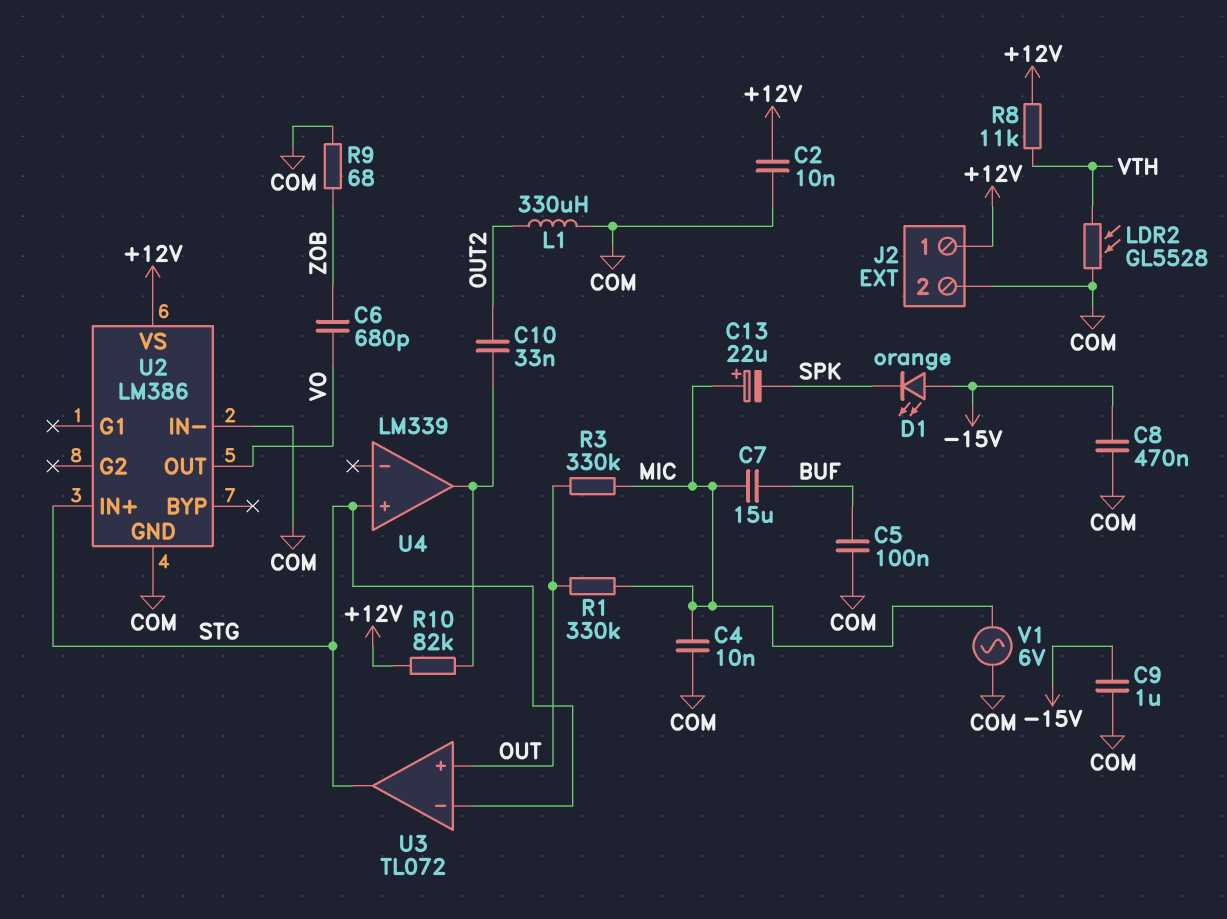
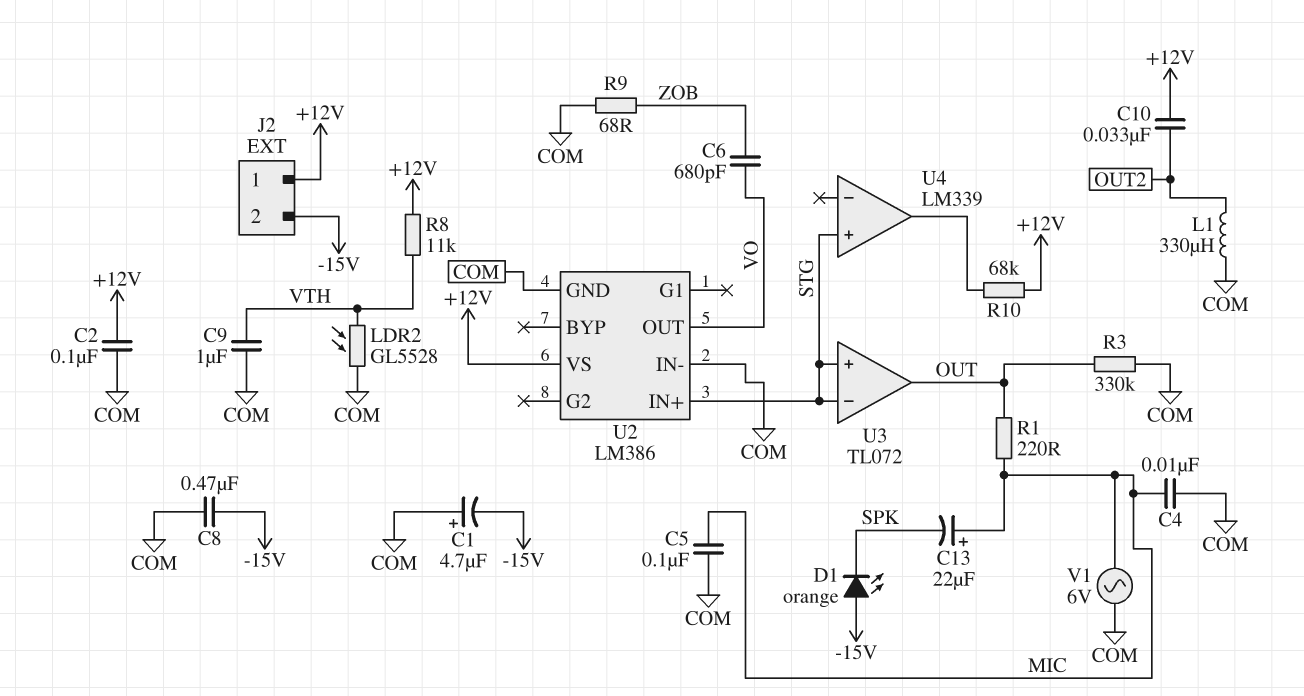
C1: none -> 4.7uF (plus COM, minus -15V)
C2: 10nF (+12V, COM) -> 100nF (+12V, COM)
C5: 100nF (BUF, COM) -> 100nF (COM, MIC)
C7: 15uF (BUF, MIC) -> none
C9: 1uF (-15V, COM) -> 1uF (COM, VTH)
C10: 33nF (OUT2, U4/out) -> 33nF (+12V, OUT2)
J2 pin 2: COM -> -15V
R1: 330k (MIC, OUT) -> 220 (MIC, OUT)
R3: 330k (MIC, OUT) -> 330k (COM, OUT)
R10: 82k (+12V, U4/out) -> 68k (+12V, U4/out)
U3 pin in+: OUT -> STG
U3 pin out: STG -> OUT

